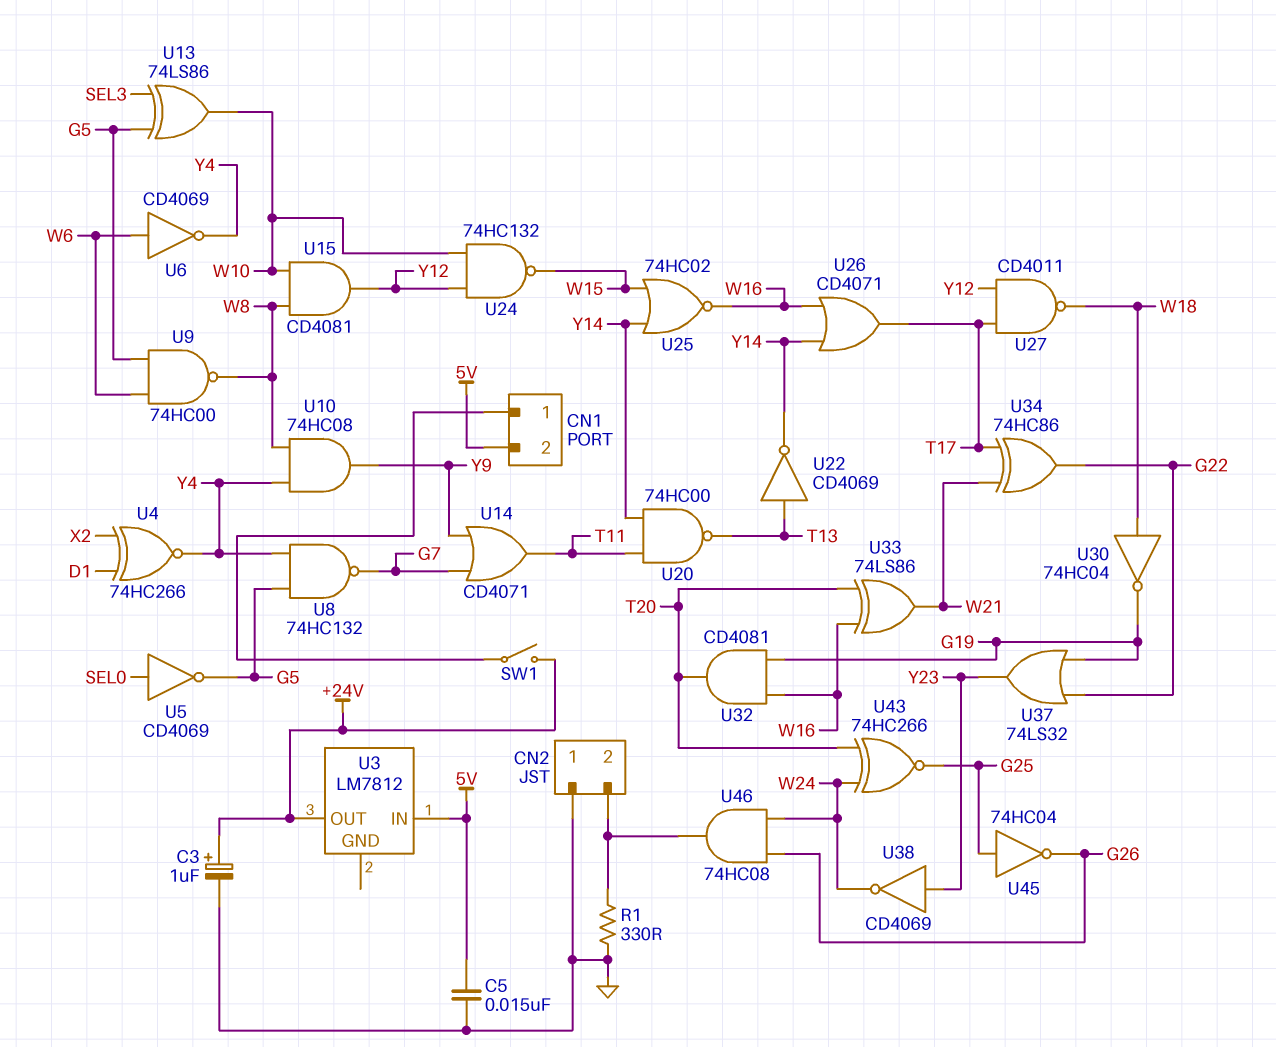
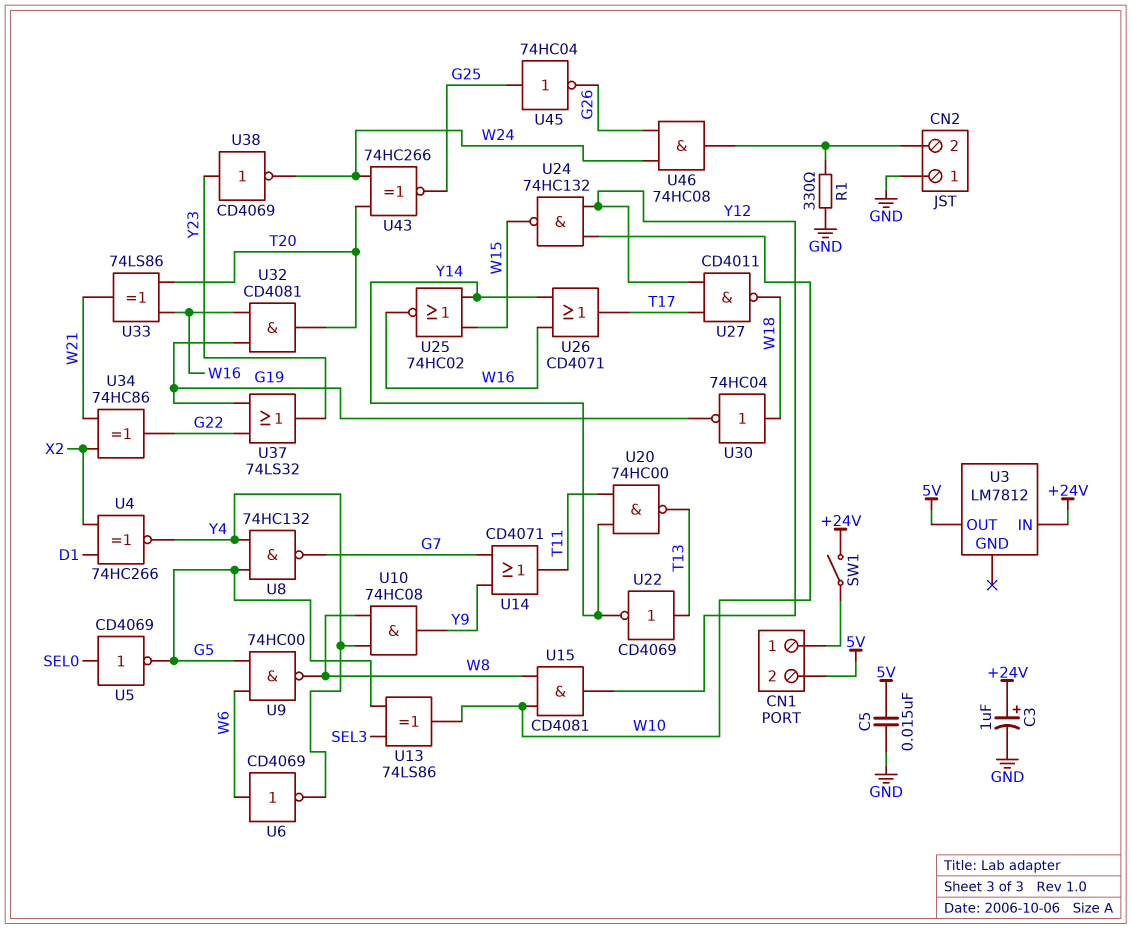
U3 pin IN: 5V -> +24V
U3 pin OUT: +24V -> 5V
U34: XOR 74HC86 (in T17, in W21, out G22) -> XOR 74HC86 (in W21, in X2, out G22)

